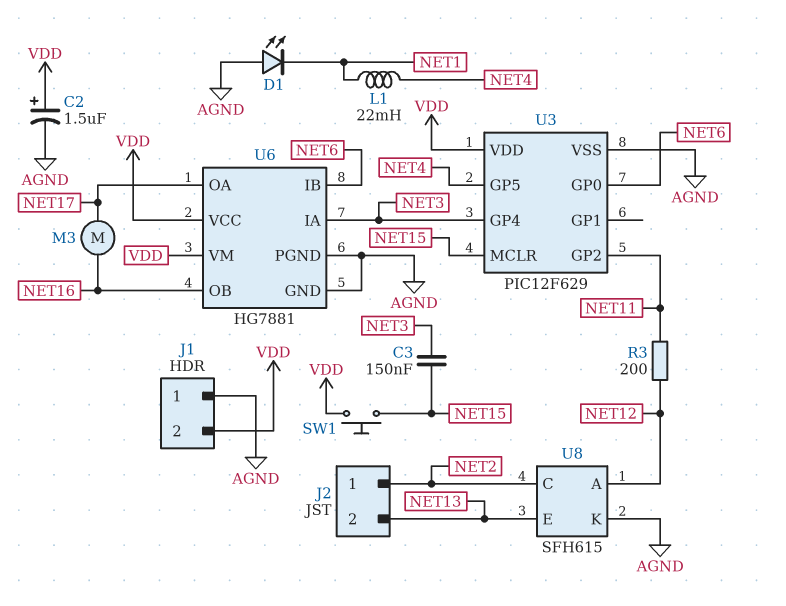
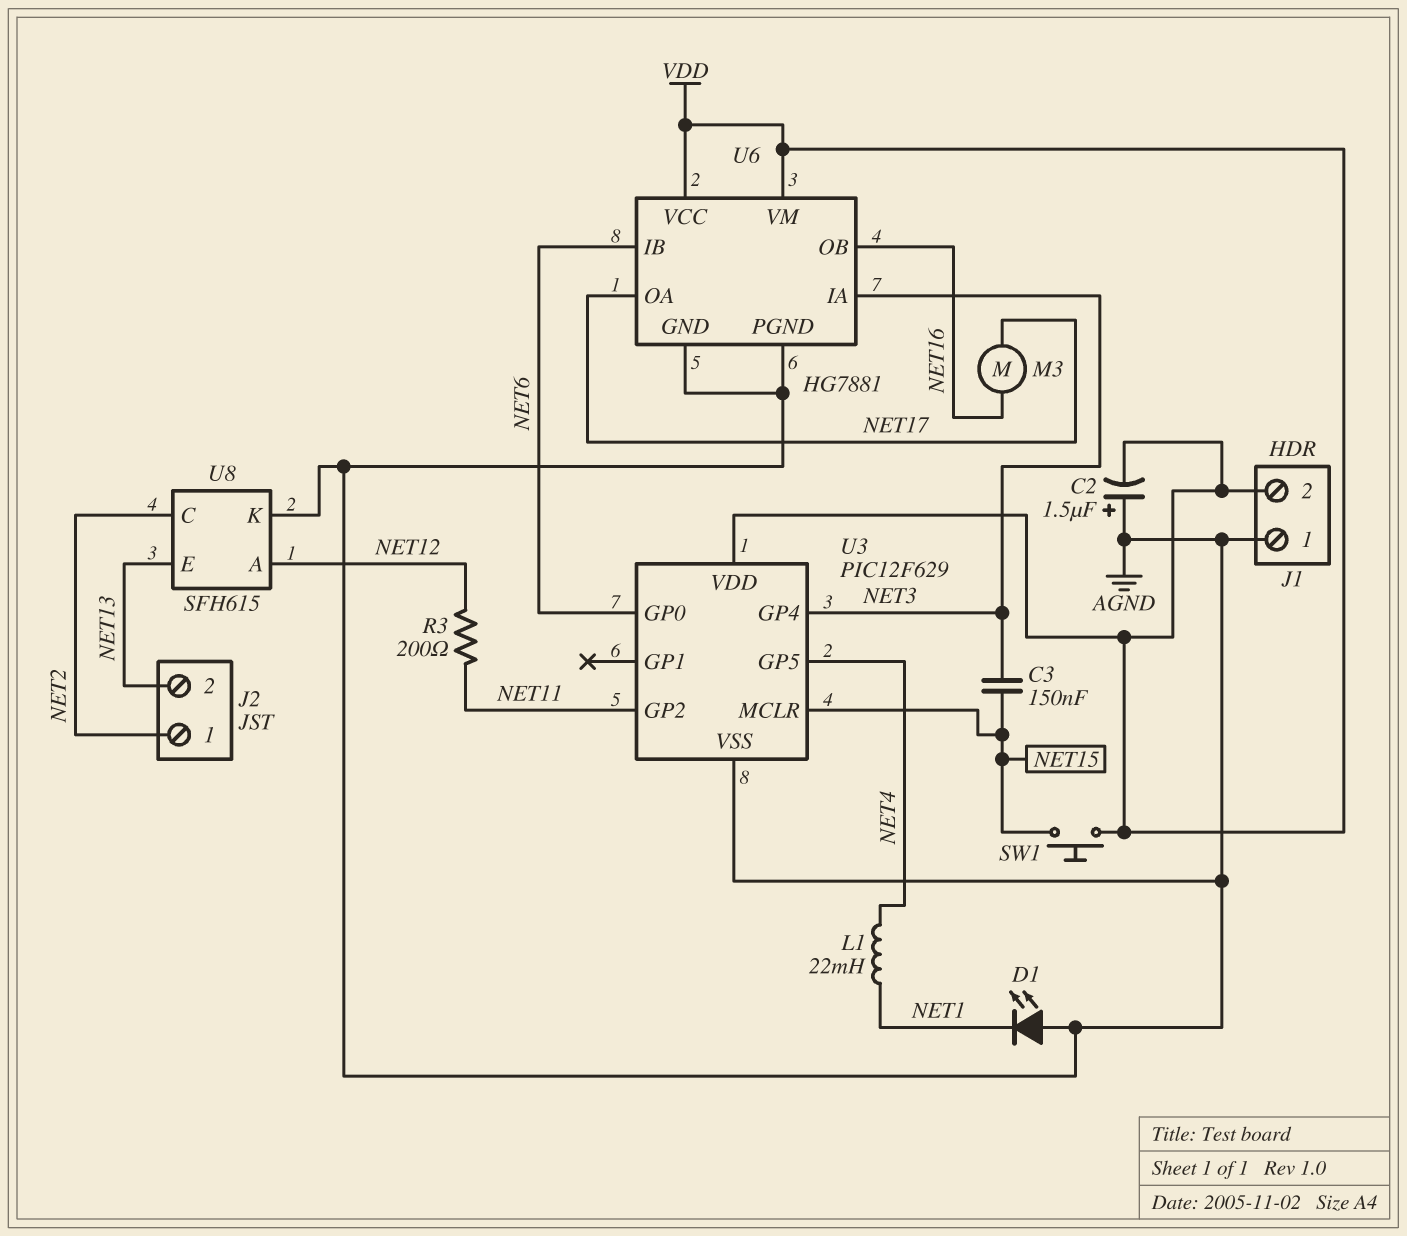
C2: 1.5uF (plus VDD, minus AGND) -> 1.5uF (plus AGND, minus VDD)

